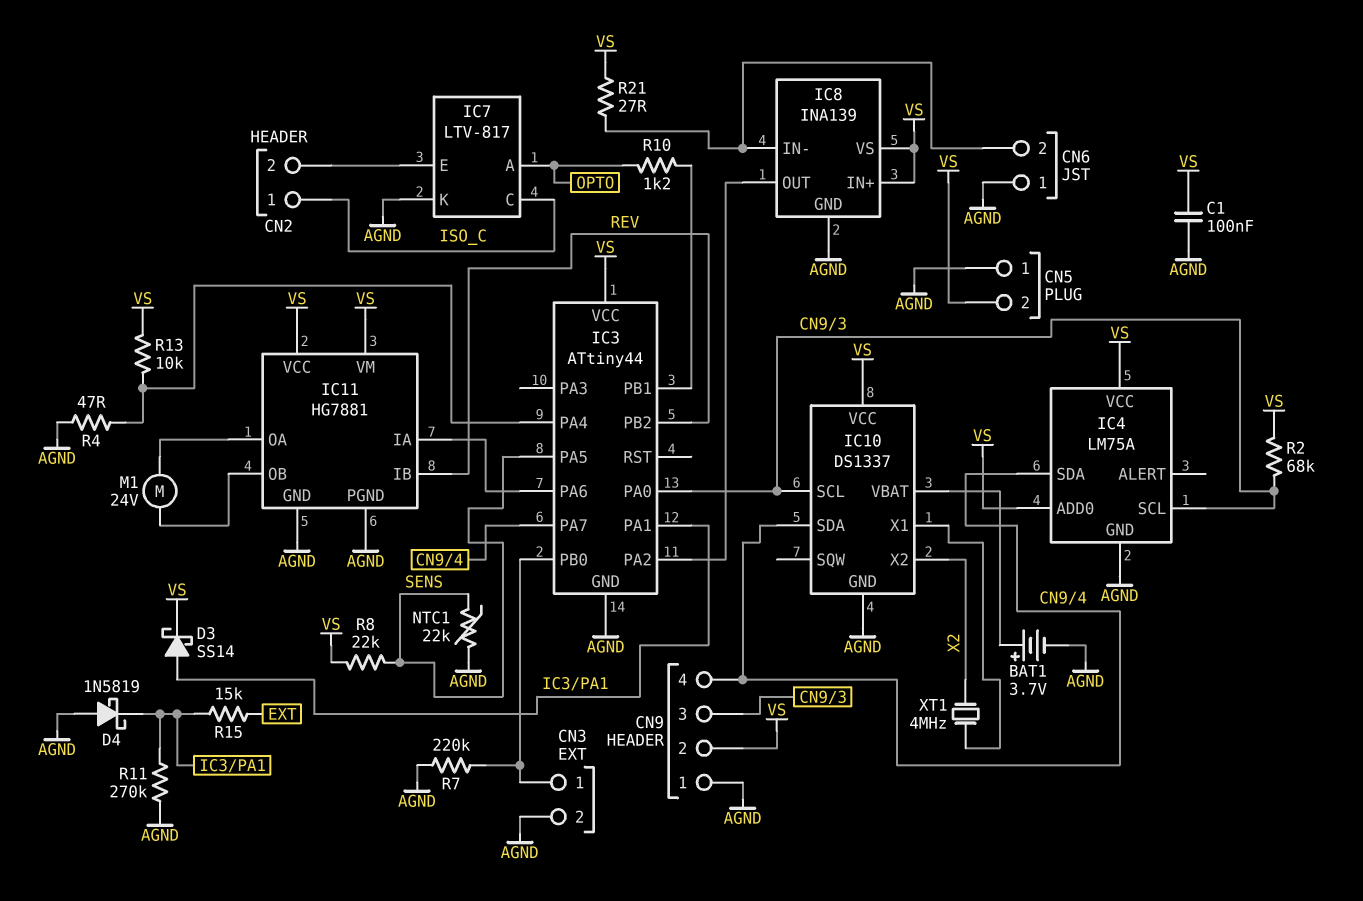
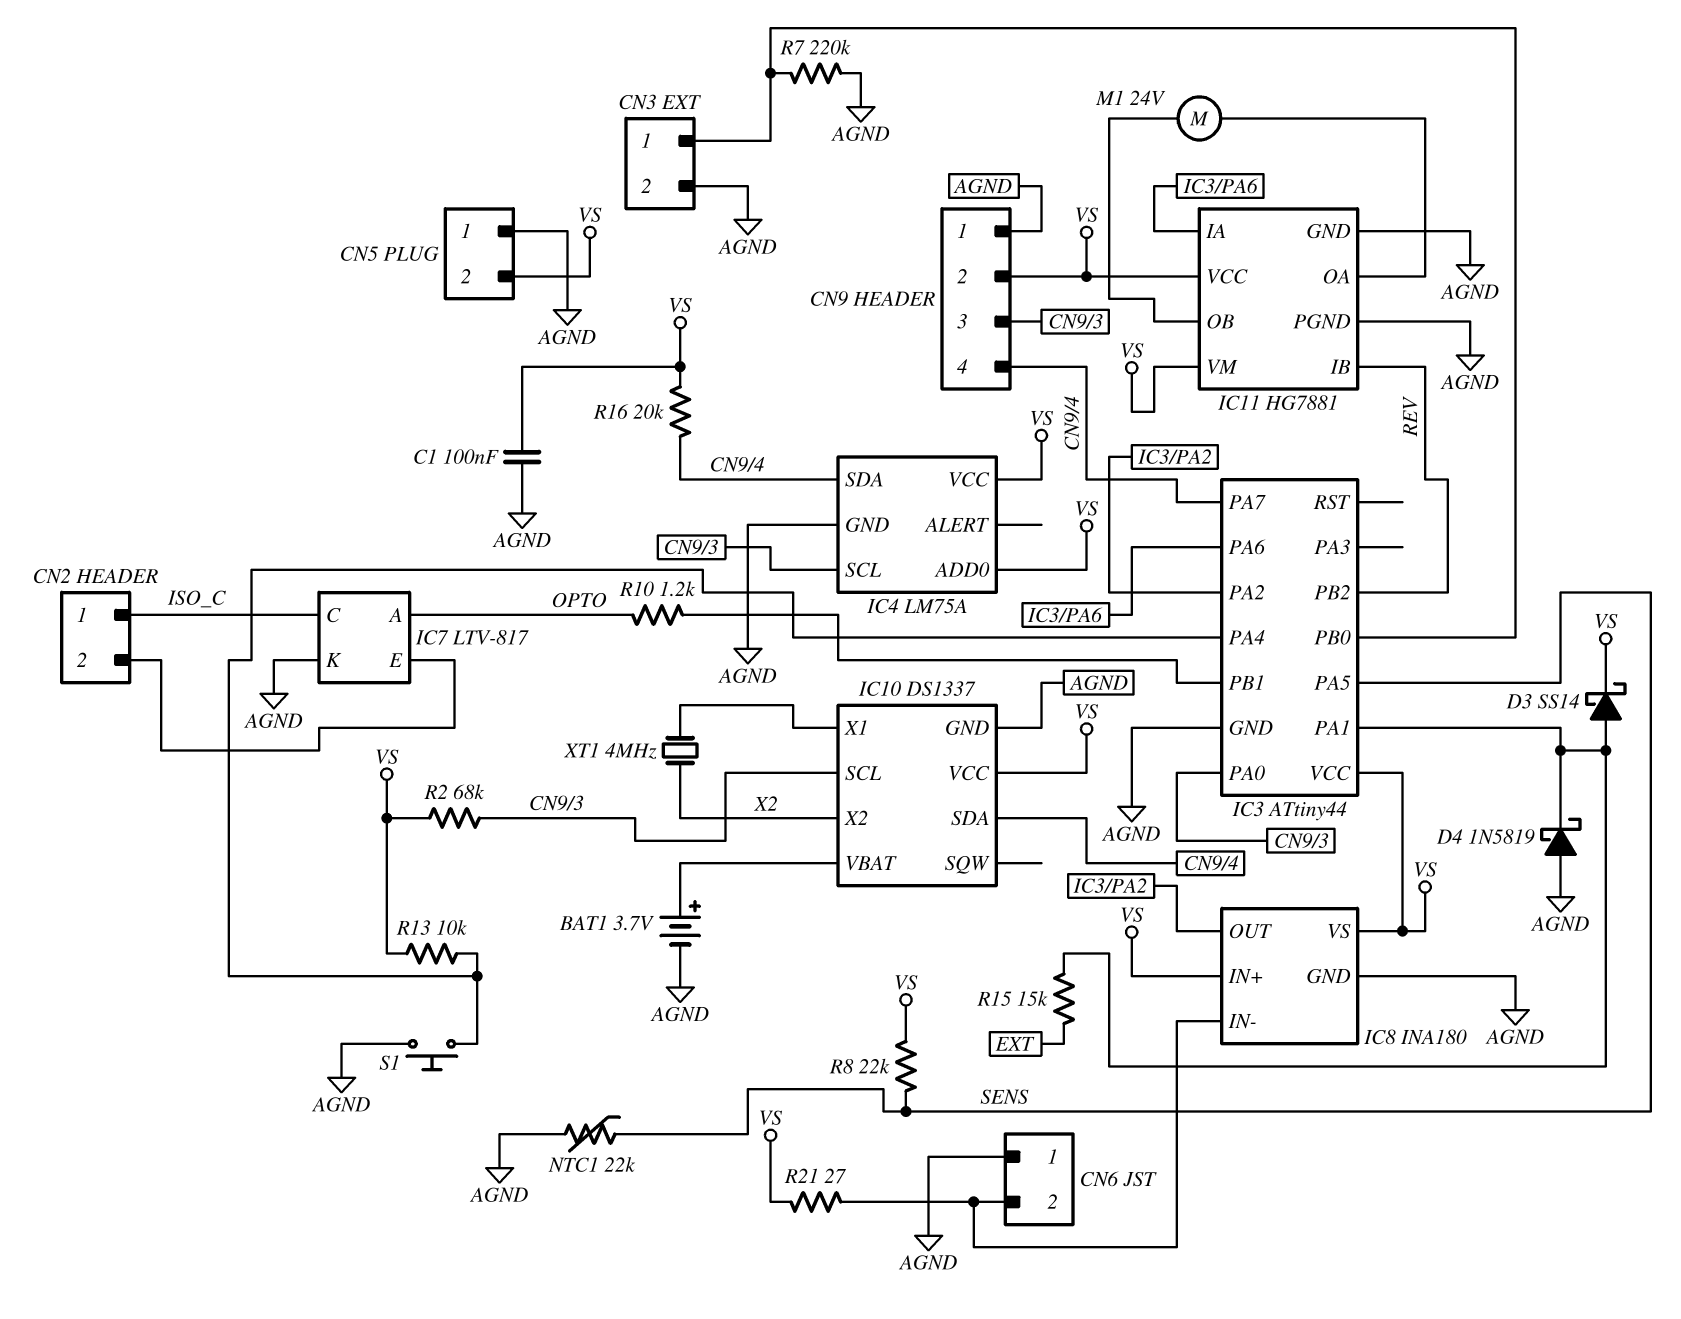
IC8: INA139 -> INA180
R4: 47 (AGND, IC3/PA4) -> none
R11: 270k (AGND, IC3/PA1) -> none
R16: none -> 20k (CN9/4, VS)
S1: none -> button (AGND, IC3/PA4)

